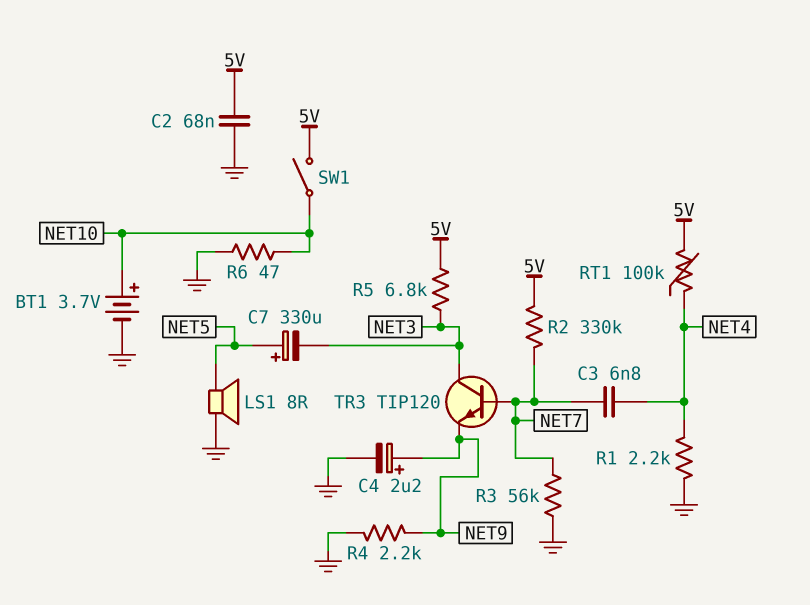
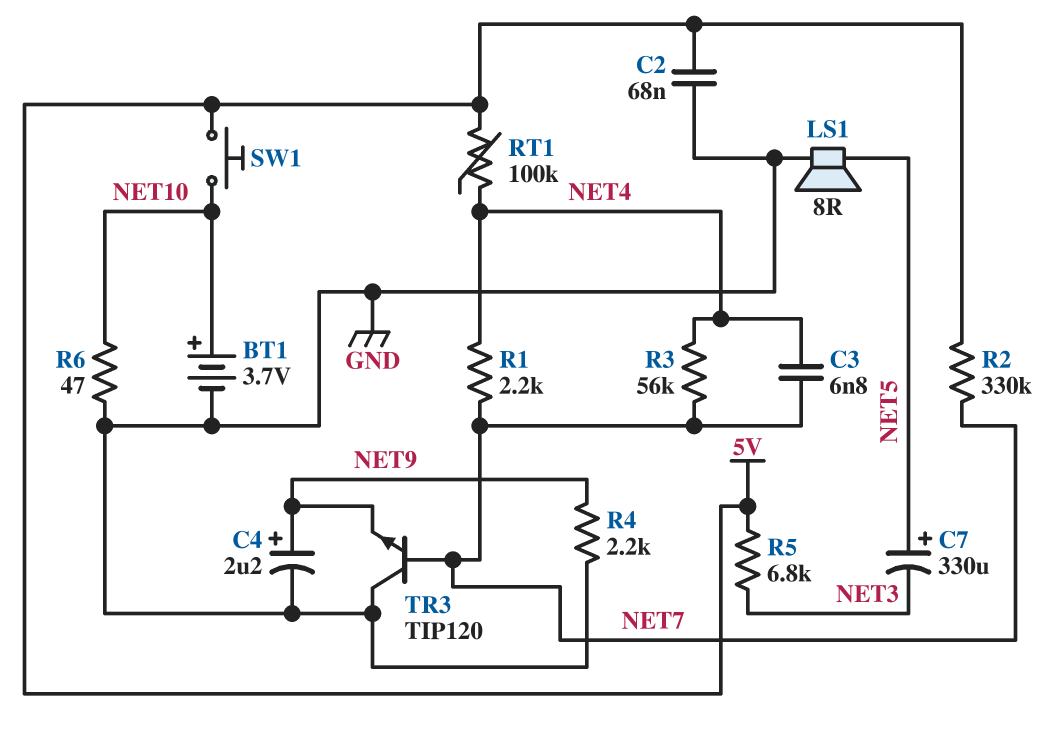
R1: 2.2k (GND, NET4) -> 2.2k (NET4, NET7)
R3: 56k (GND, NET7) -> 56k (NET4, NET7)
SW1: switch (5V, NET10) -> button (5V, NET10)
TR3: NPN TIP120 (B NET7, C NET3, E NET9) -> NPN TIP120 (B NET7, C GND, E NET9)

